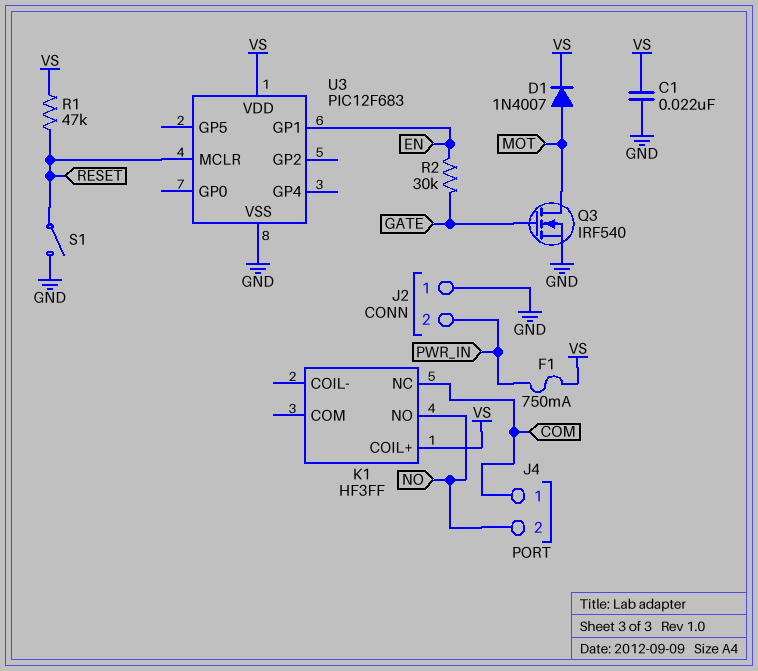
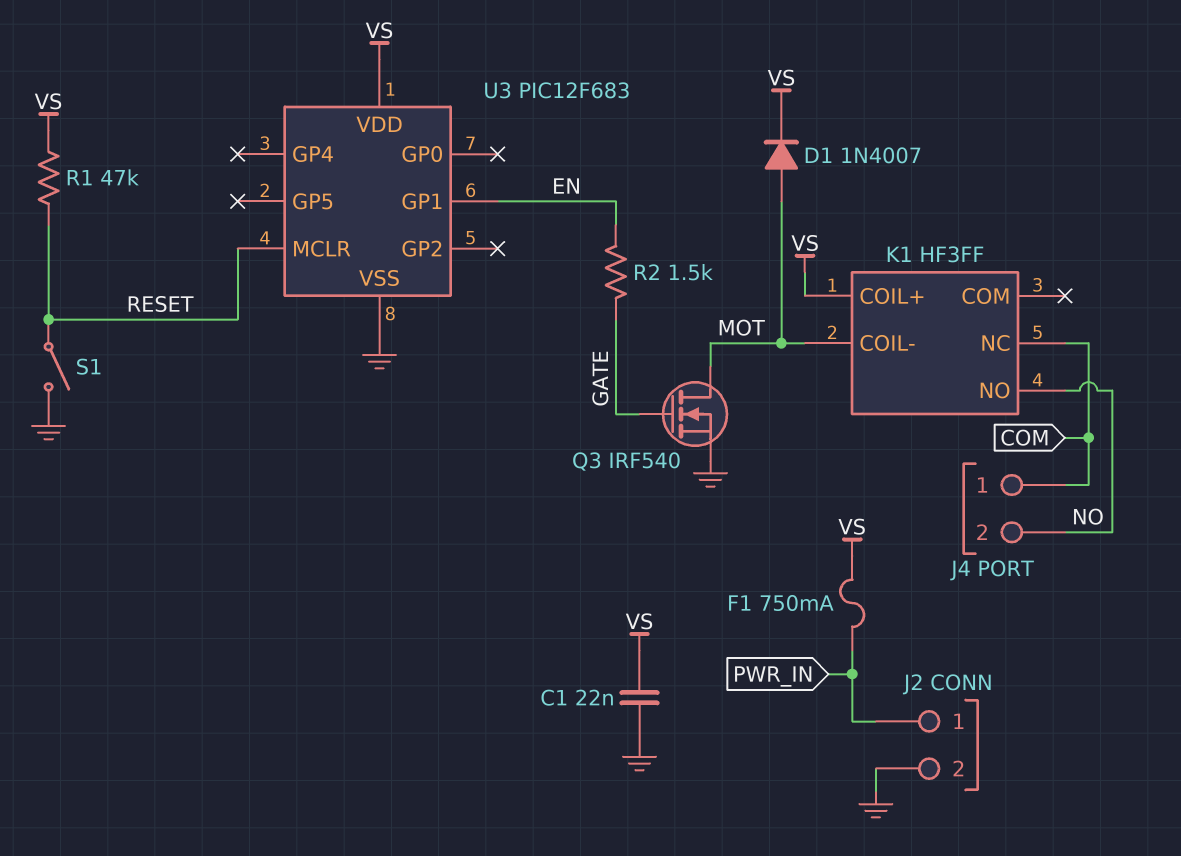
J2 pin 1: GND -> PWR_IN
J2 pin 2: PWR_IN -> GND
K1 pin COIL-: none -> MOT
R2: 30k (EN, GATE) -> 1.5k (EN, GATE)

